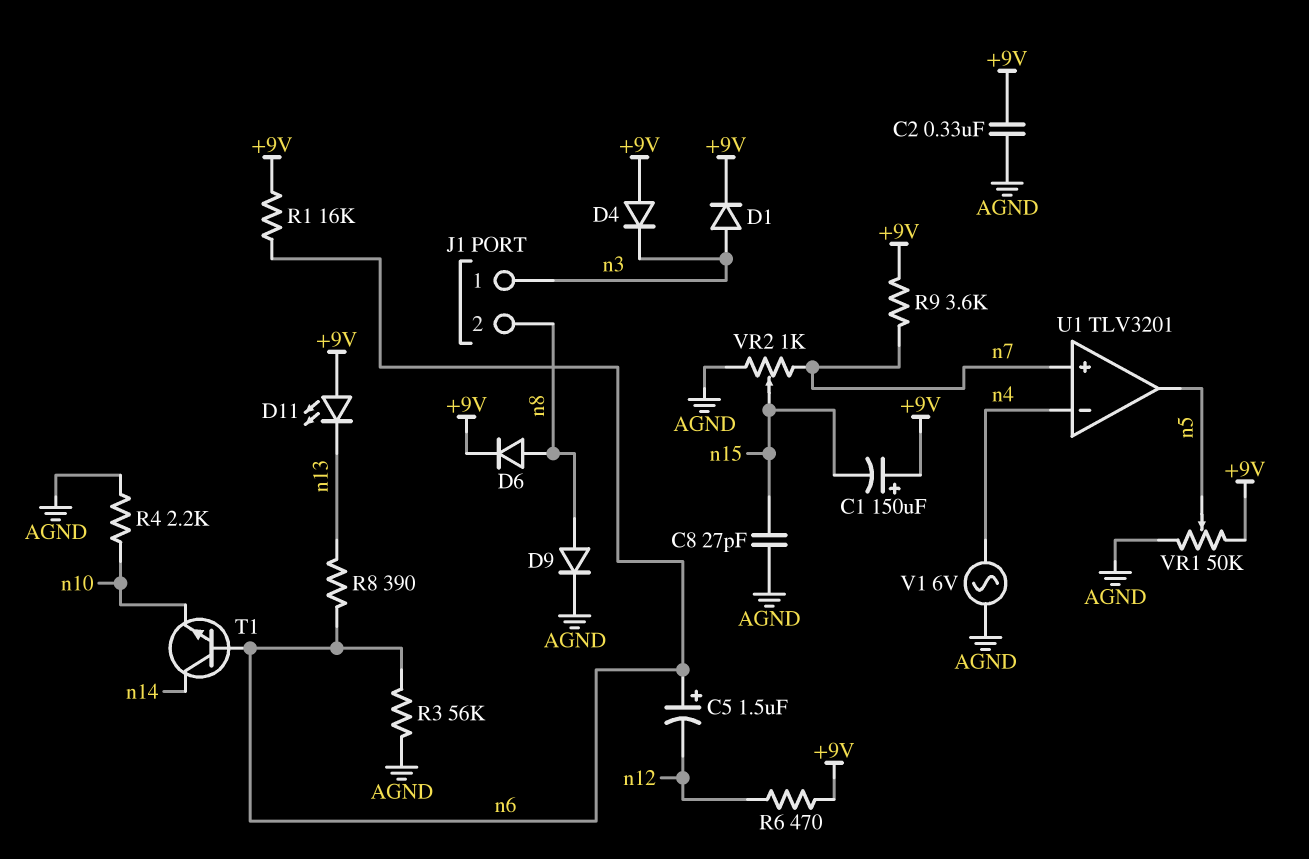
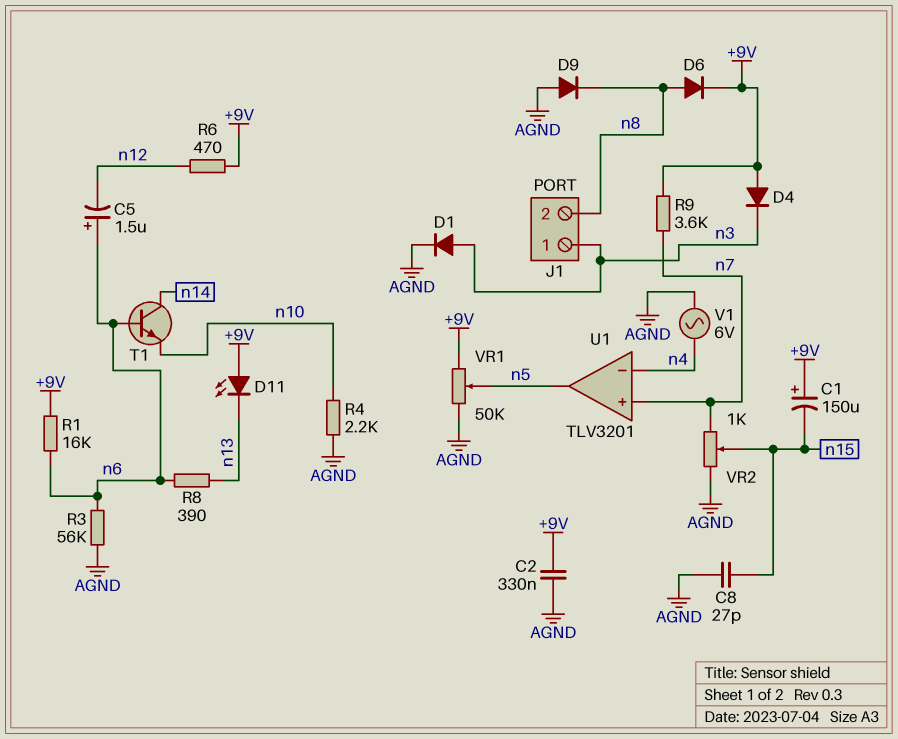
D1: diode (A n3, K +9V) -> diode (A n3, K AGND)
D9: diode (A n8, K AGND) -> diode (A AGND, K n8)

